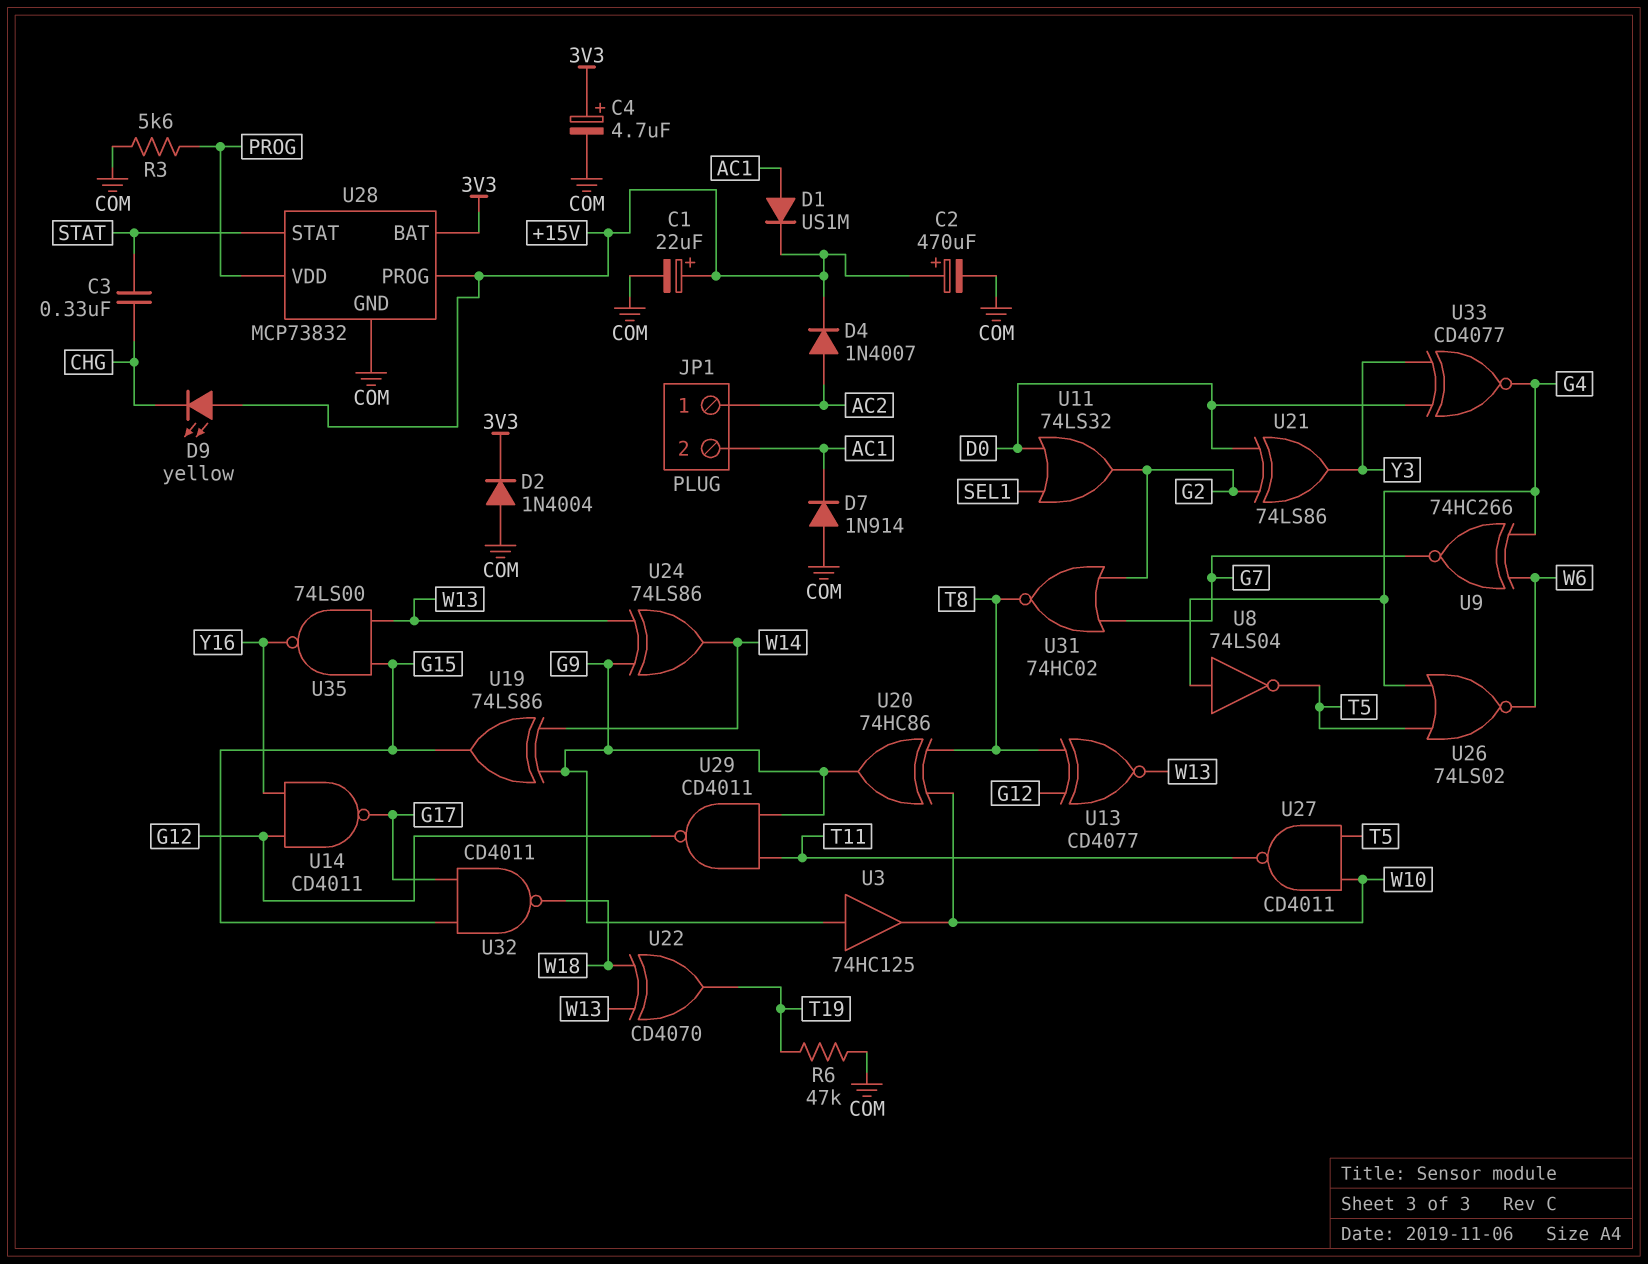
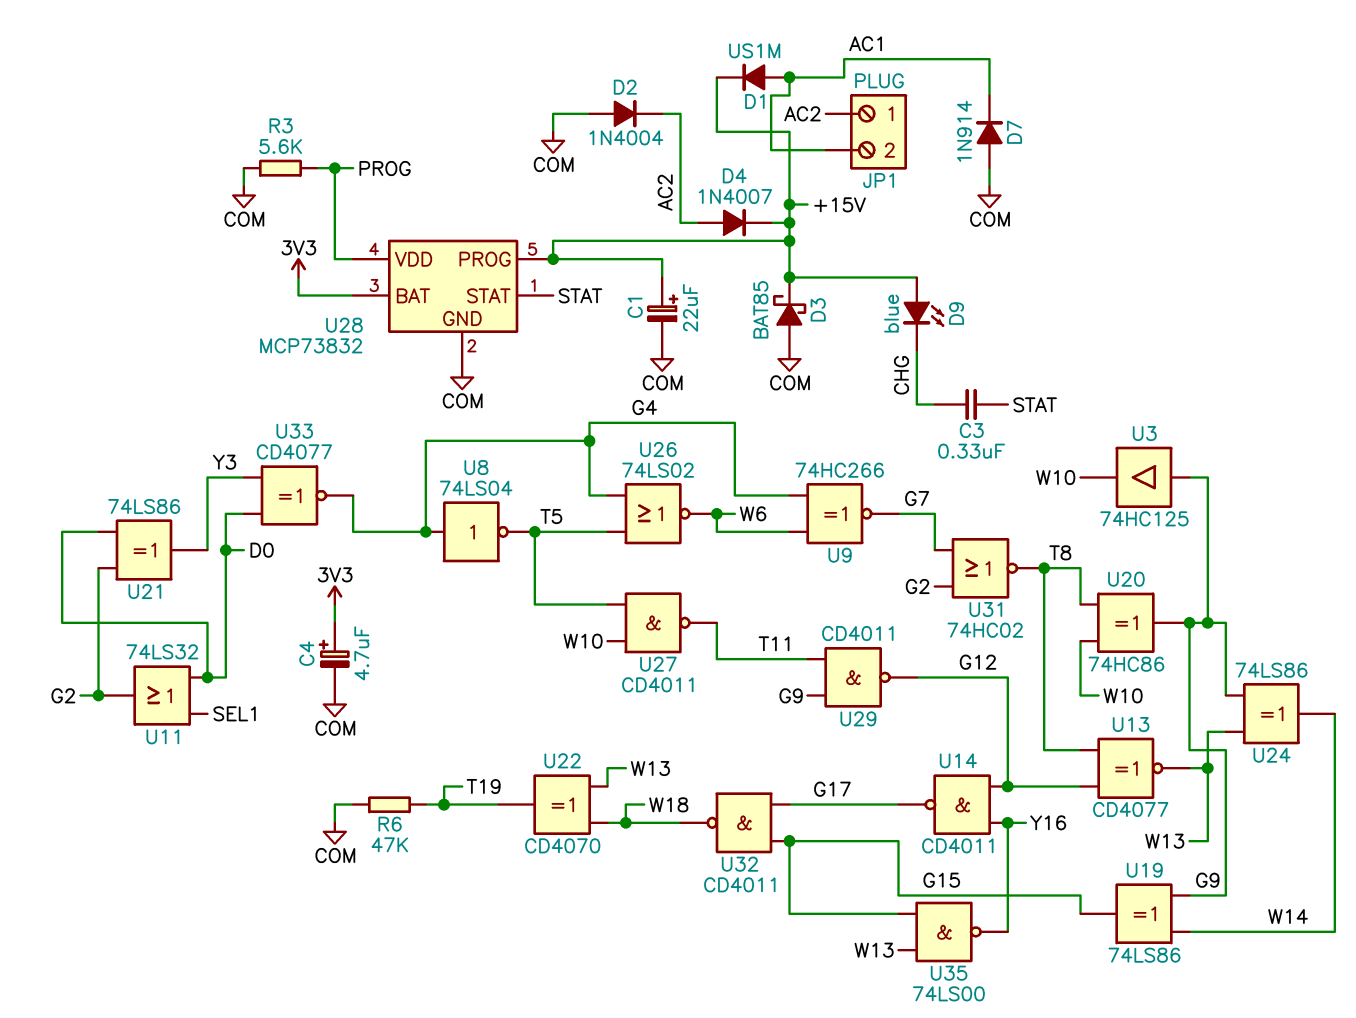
C2: 470uF (plus +15V, minus COM) -> none
D2: diode 1N4004 (A COM, K 3V3) -> diode 1N4004 (A COM, K AC2)
D3: none -> schottky BAT85 (A COM, K +15V)
D9: LED yellow (A +15V, K CHG) -> LED blue (A +15V, K CHG)

